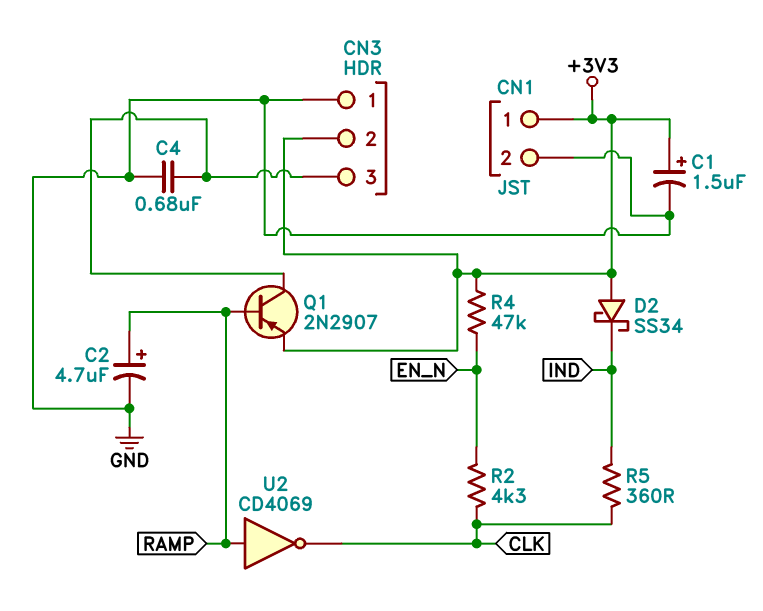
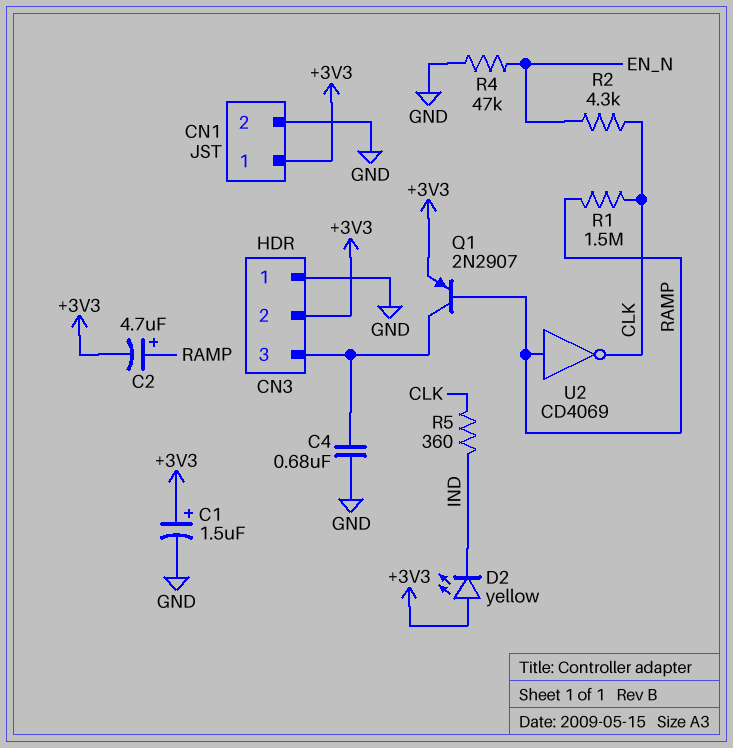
C2: 4.7uF (plus RAMP, minus GND) -> 4.7uF (plus RAMP, minus +3V3)
D2: schottky SS34 (A +3V3, K IND) -> LED yellow (A +3V3, K IND)
R1: none -> 1.5M (CLK, RAMP)
R4: 47k (+3V3, EN_N) -> 47k (EN_N, GND)

